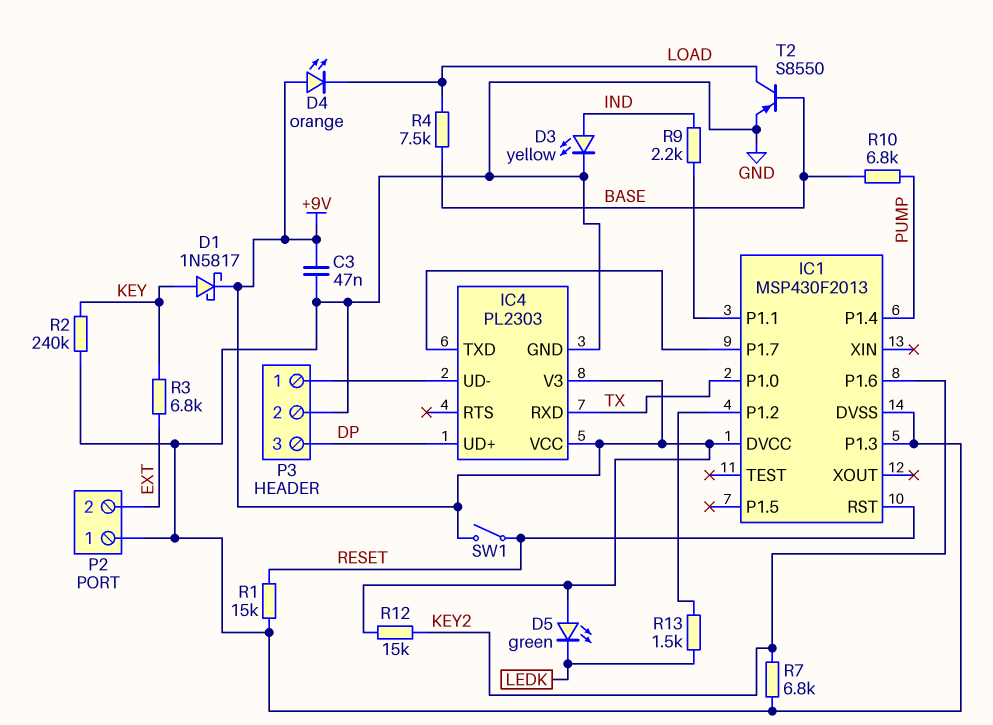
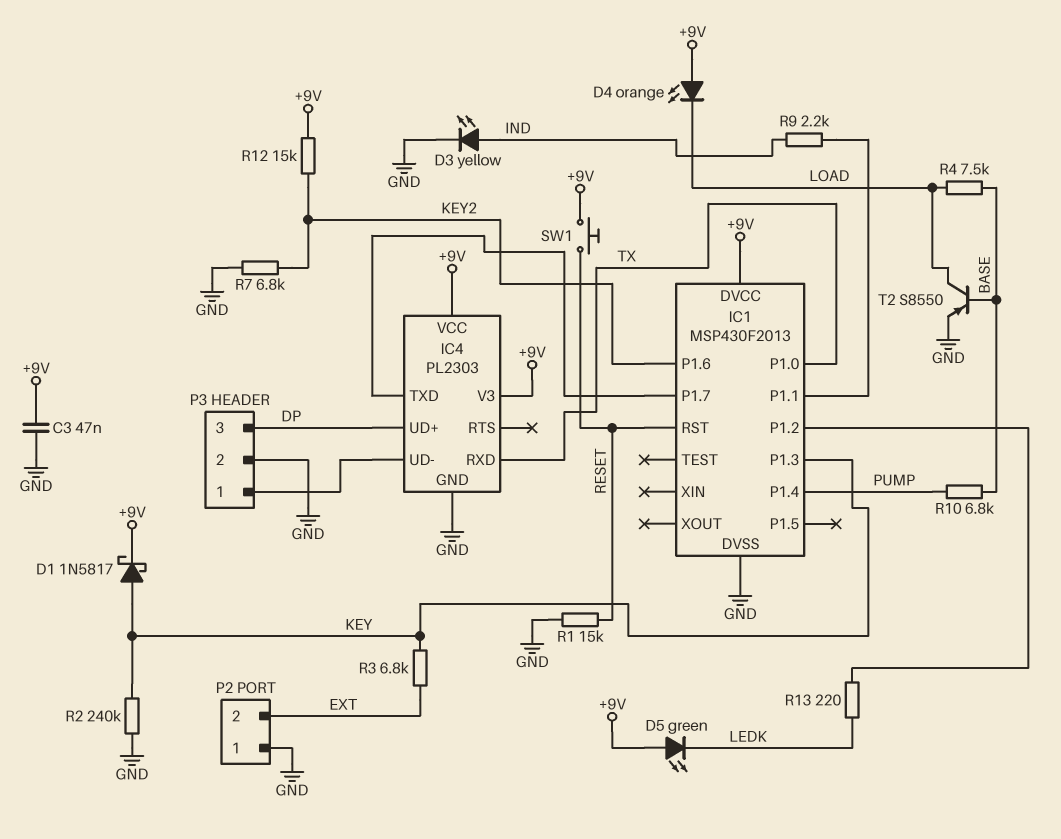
IC1 pin P1.3: GND -> KEY
R13: 1.5k (IC1/P1.2, LEDK) -> 220 (IC1/P1.2, LEDK)
SW1: switch (+9V, RESET) -> button (+9V, RESET)

